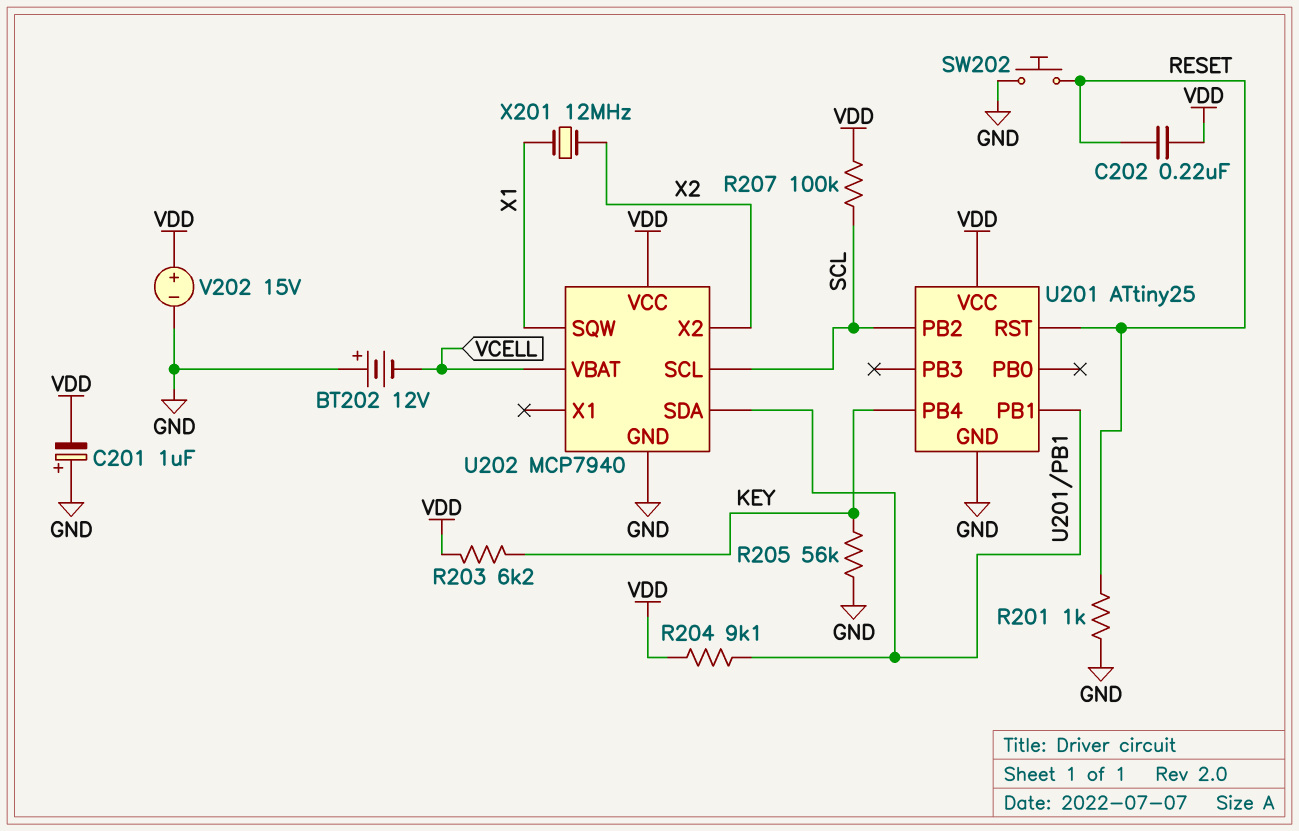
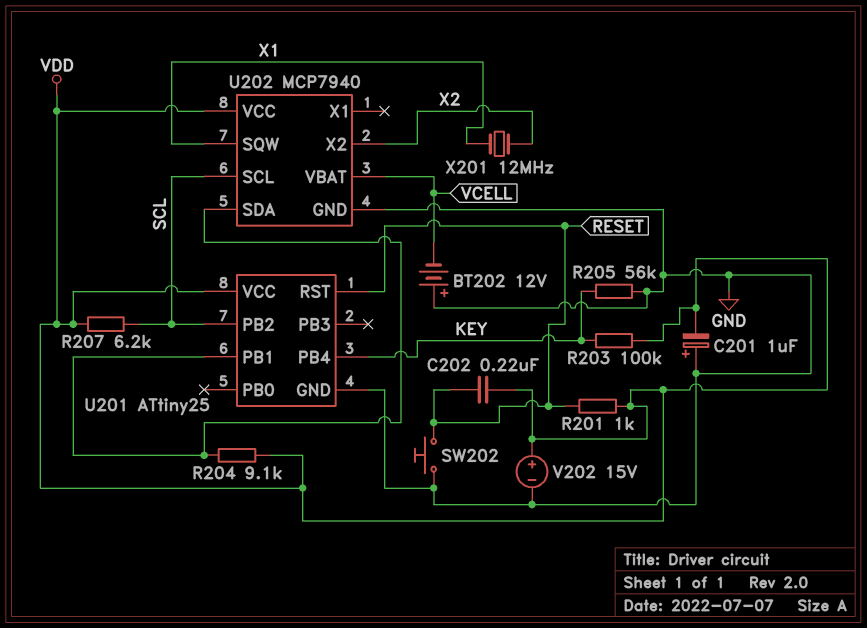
R201: 1k (GND, RESET) -> 1k (RESET, VDD)
R203: 6.2k (KEY, VDD) -> 100k (KEY, VDD)
R207: 100k (SCL, VDD) -> 6.2k (SCL, VDD)

